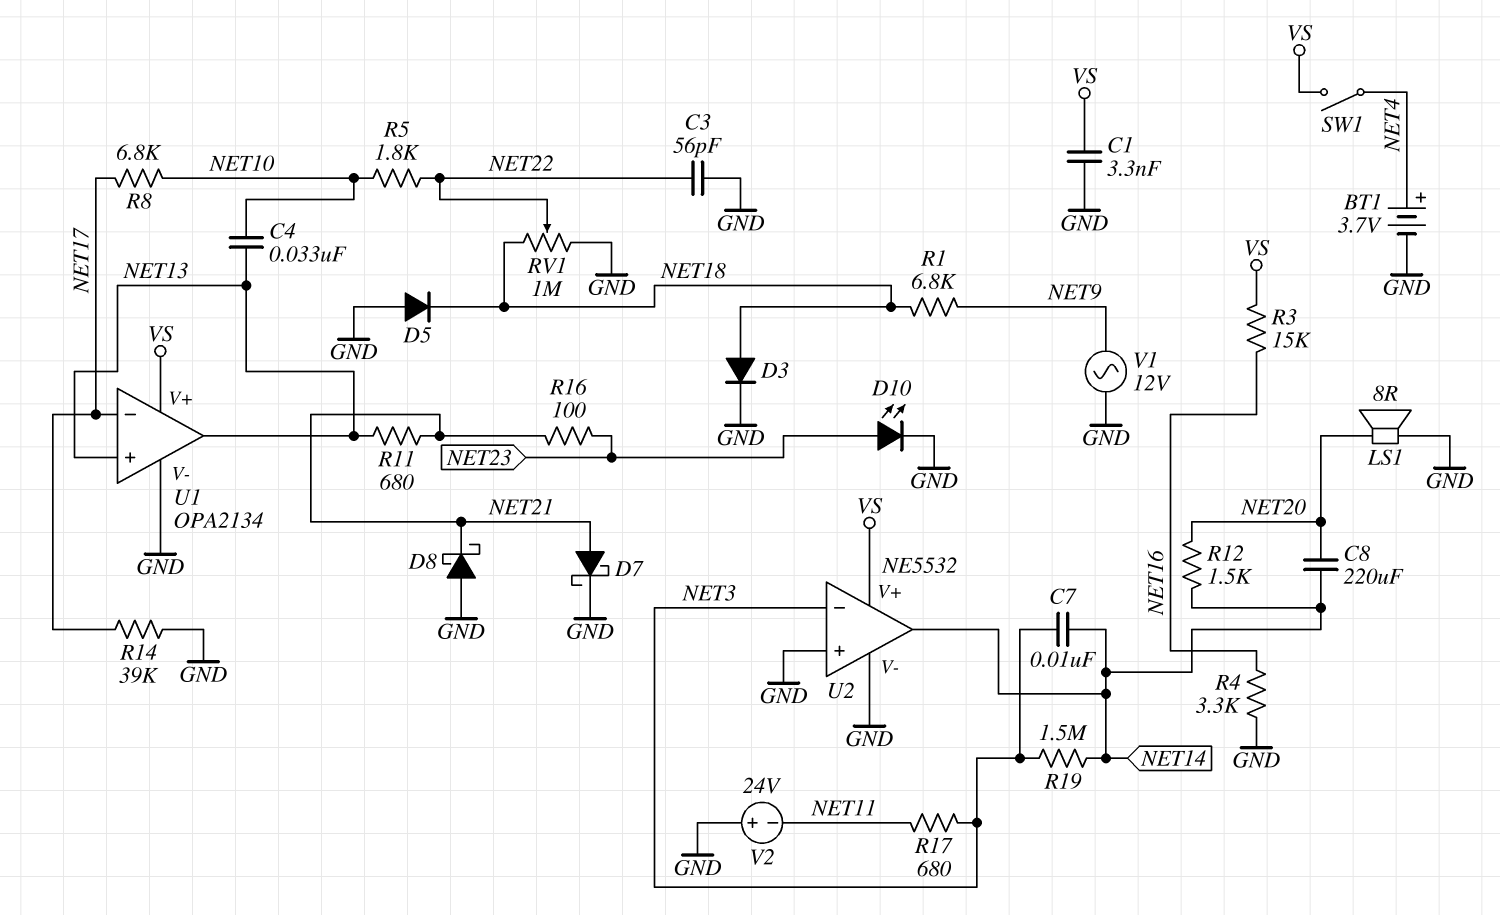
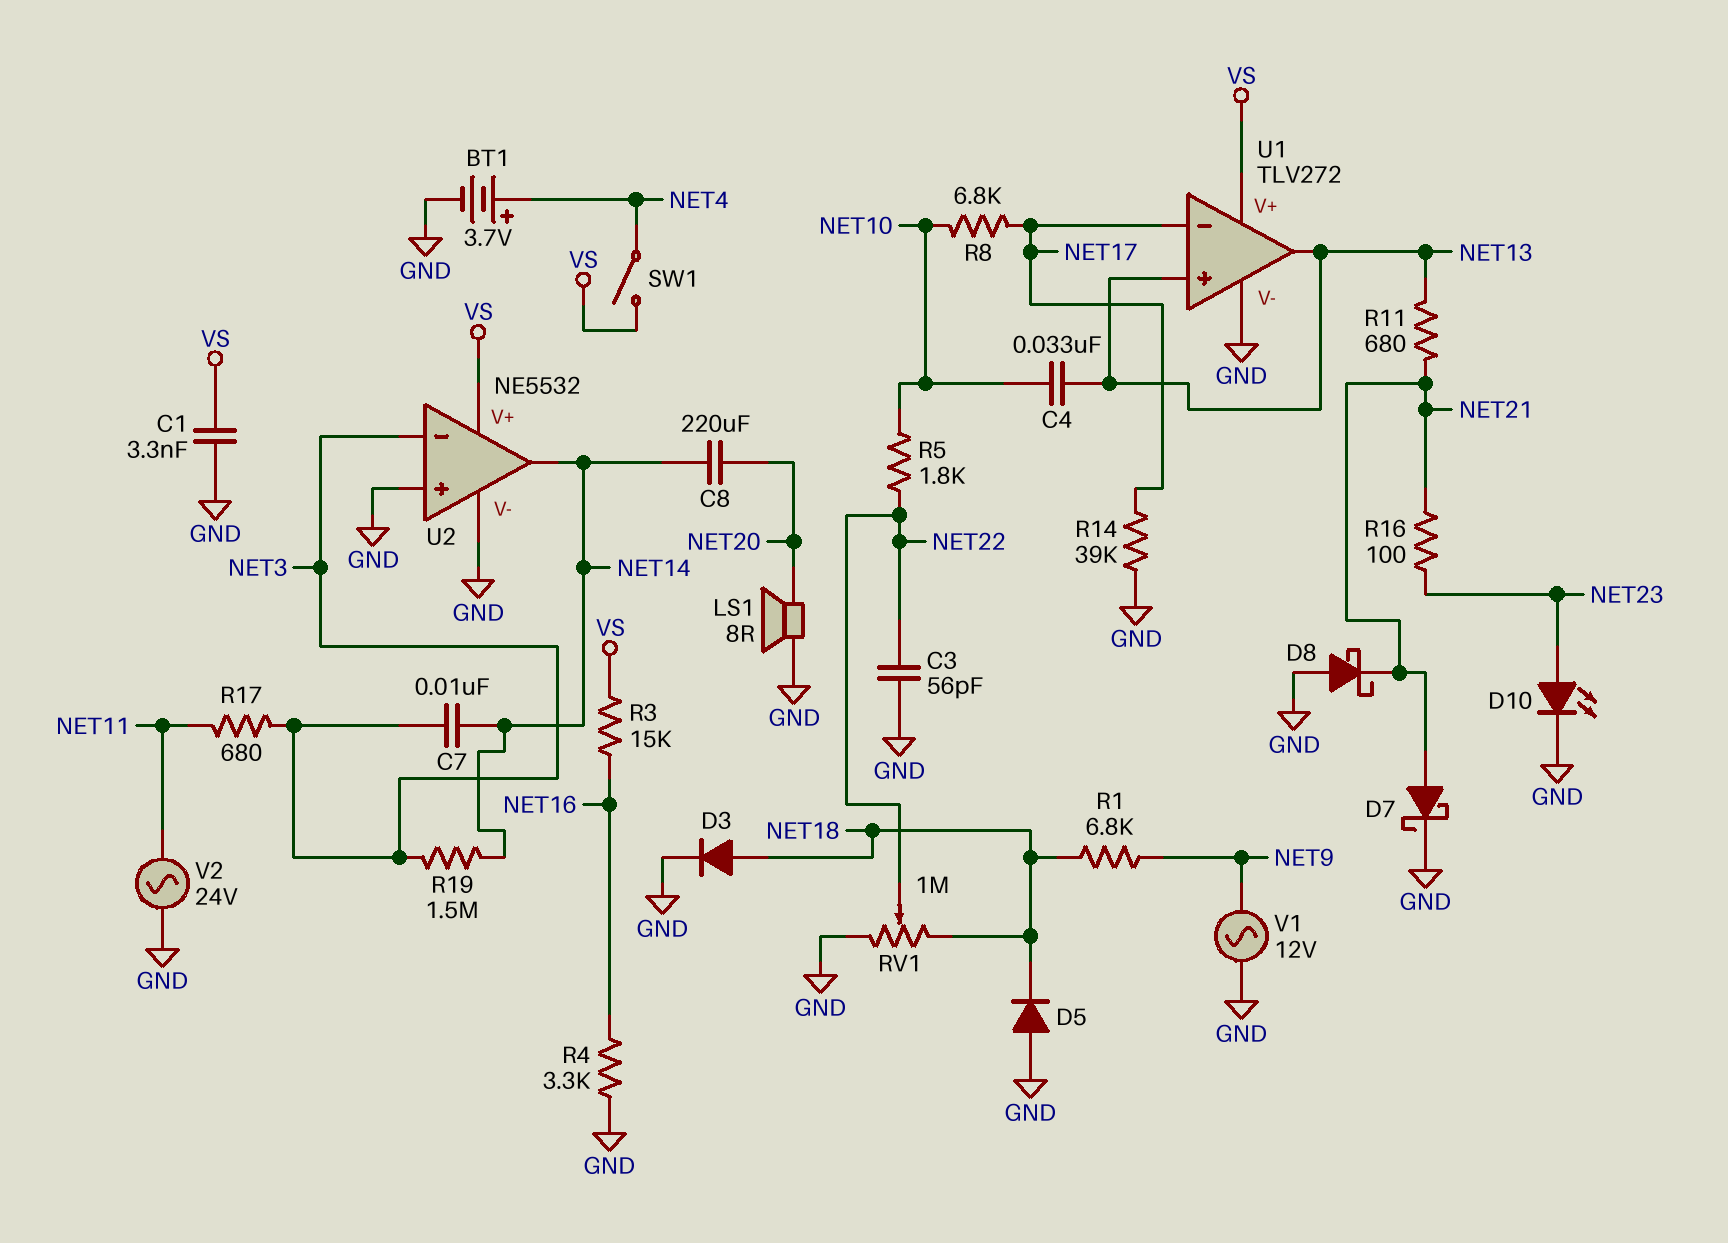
R12: 1.5k (NET14, NET20) -> none
U1: OPA2134 -> TLV272
V2: 24V (plus GND, minus NET11) -> AC 24V (GND, NET11)

